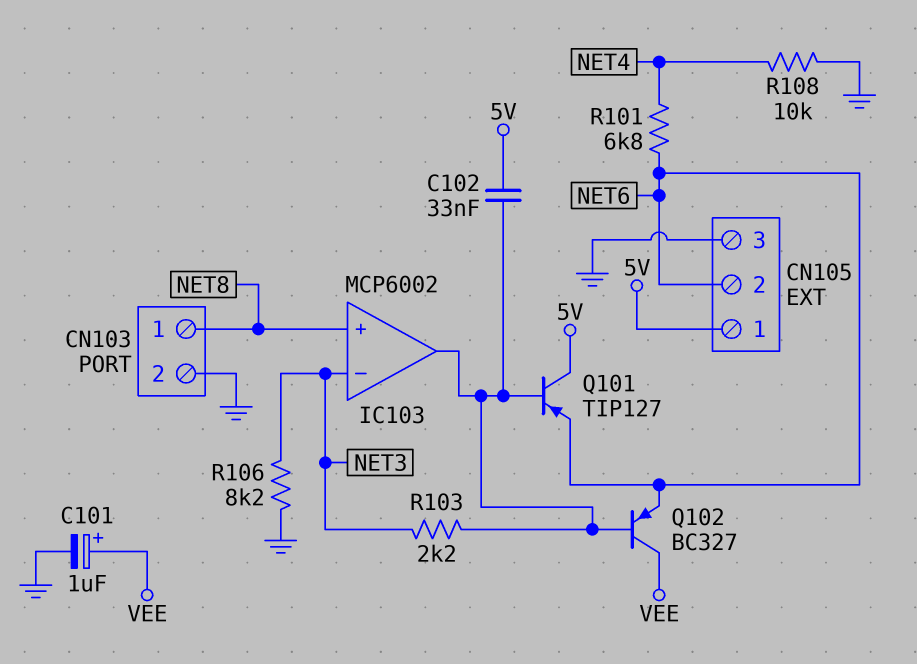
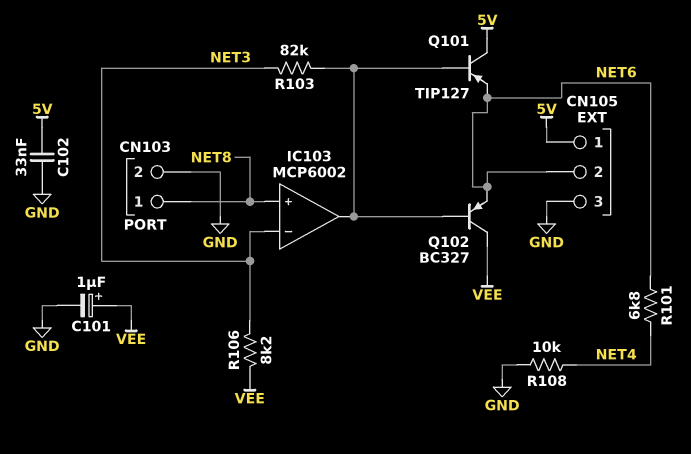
C102: 33nF (5V, IC103/out) -> 33nF (5V, GND)
R103: 2.2k (IC103/out, NET3) -> 82k (IC103/out, NET3)
R106: 8.2k (GND, NET3) -> 8.2k (NET3, VEE)

